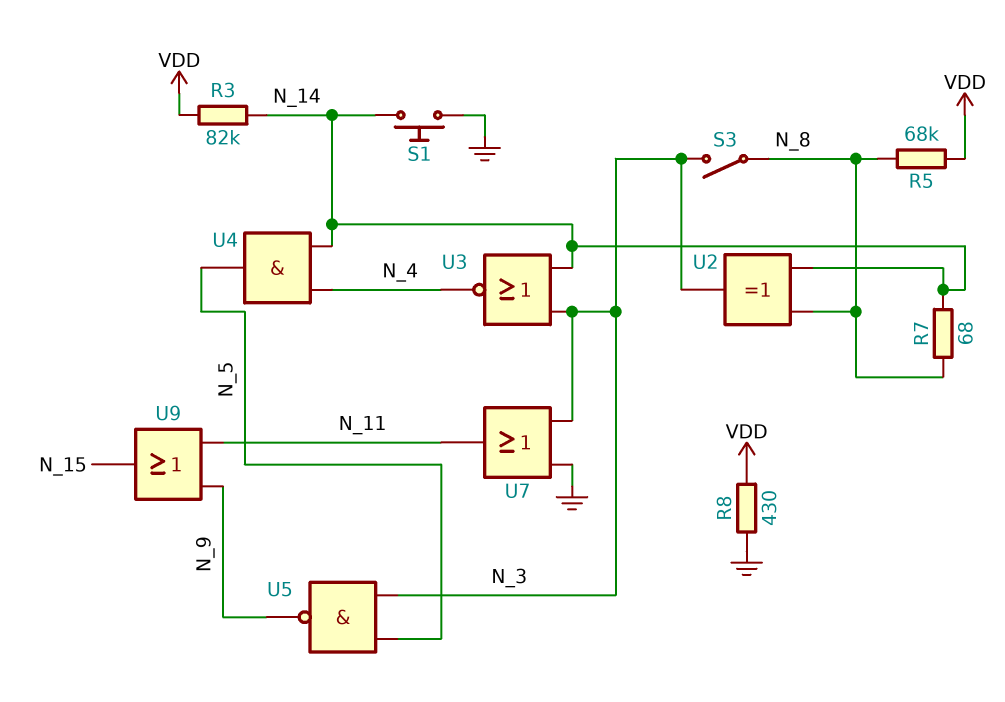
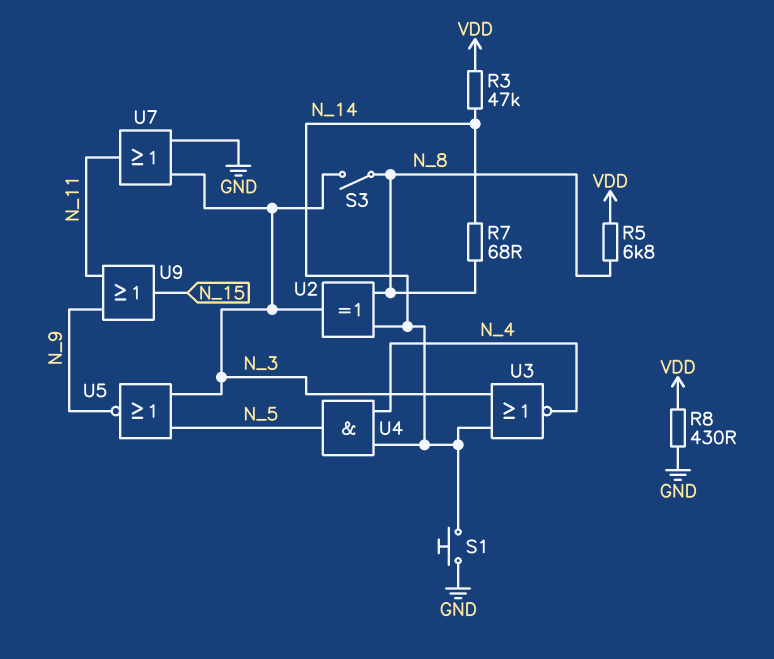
R3: 82k (N_14, VDD) -> 47k (N_14, VDD)
R5: 68k (N_8, VDD) -> 6.8k (N_8, VDD)
U5: NAND (in N_3, in N_5, out N_9) -> NOR (in N_3, in N_5, out N_9)

